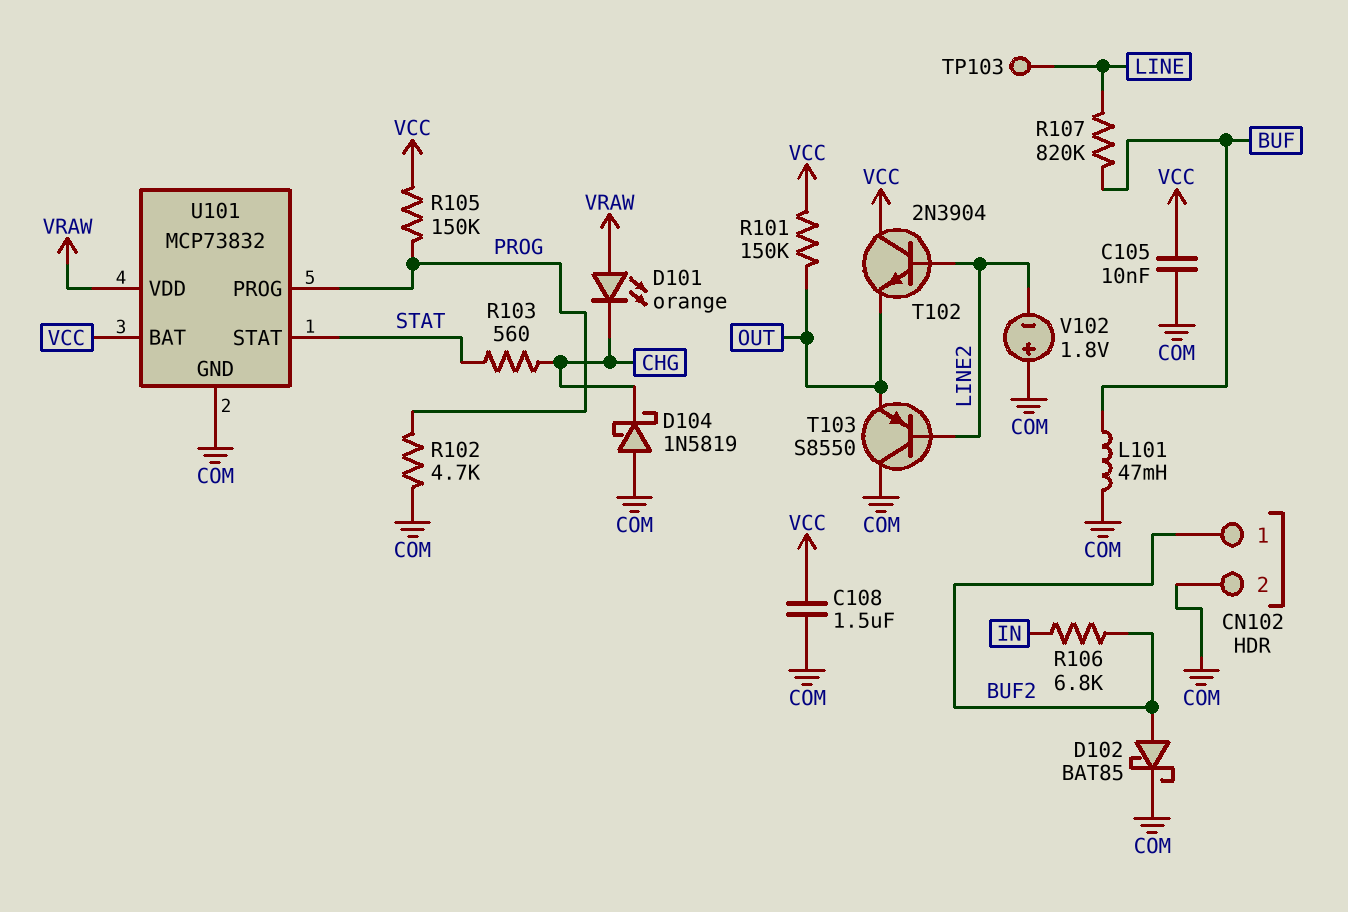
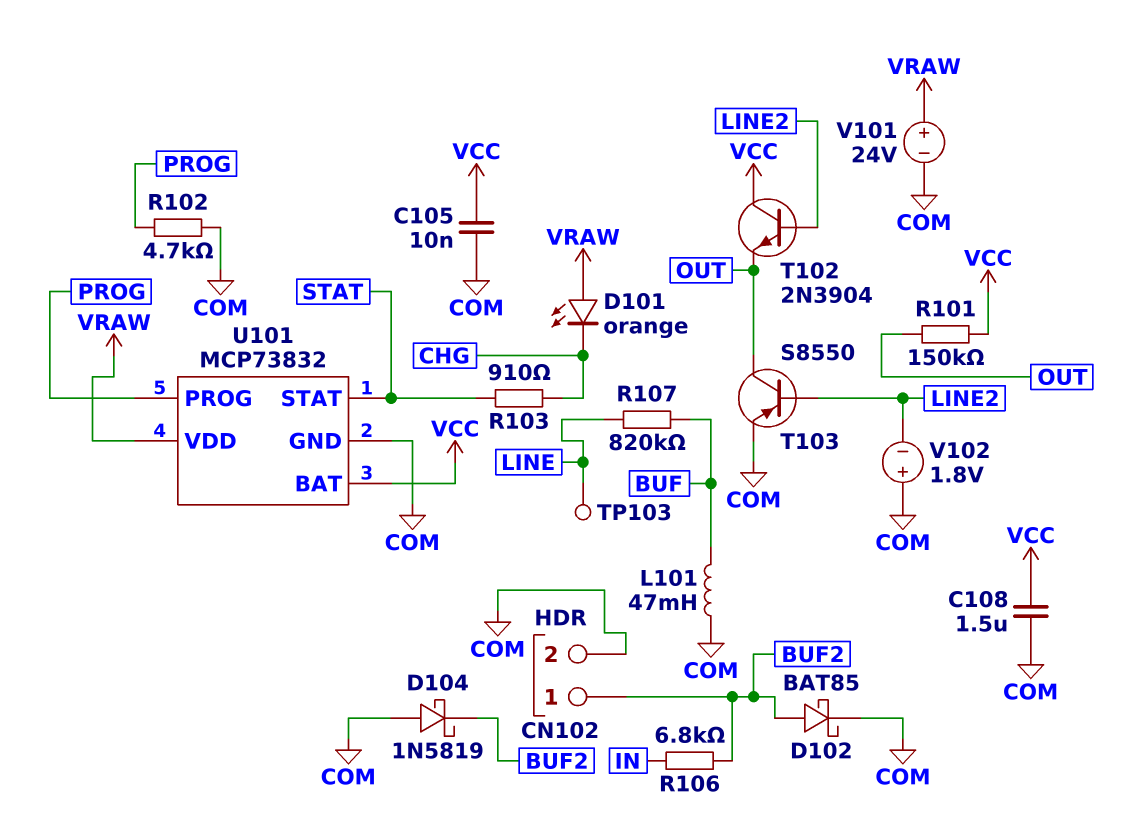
D104: schottky 1N5819 (A COM, K CHG) -> schottky 1N5819 (A COM, K BUF2)
R103: 560 (CHG, STAT) -> 910 (CHG, STAT)
R105: 150k (PROG, VCC) -> none
T103: PNP S8550 (B LINE2, C COM, E OUT) -> PNP S8550 (B LINE2, C OUT, E COM)
V101: none -> 24V (plus VRAW, minus COM)

